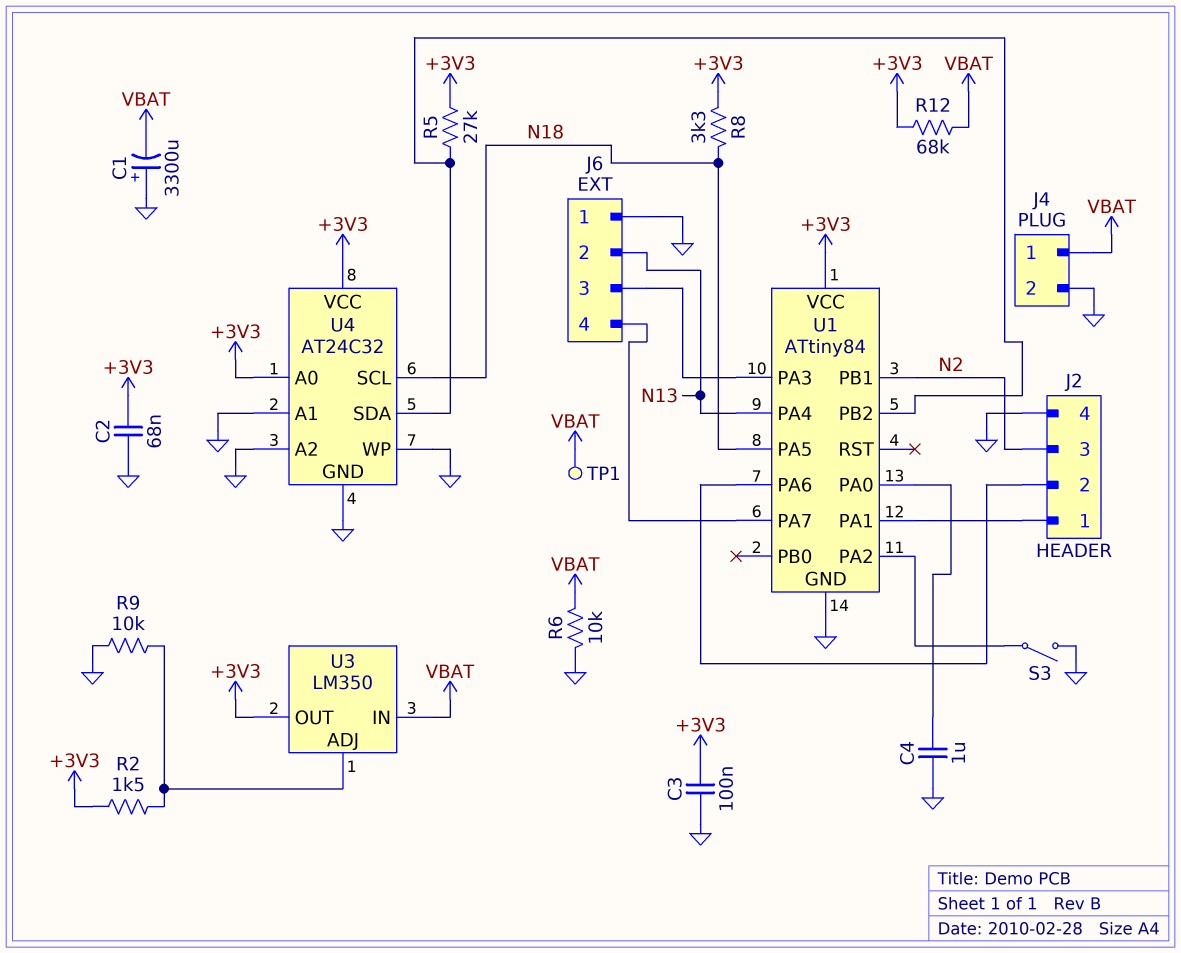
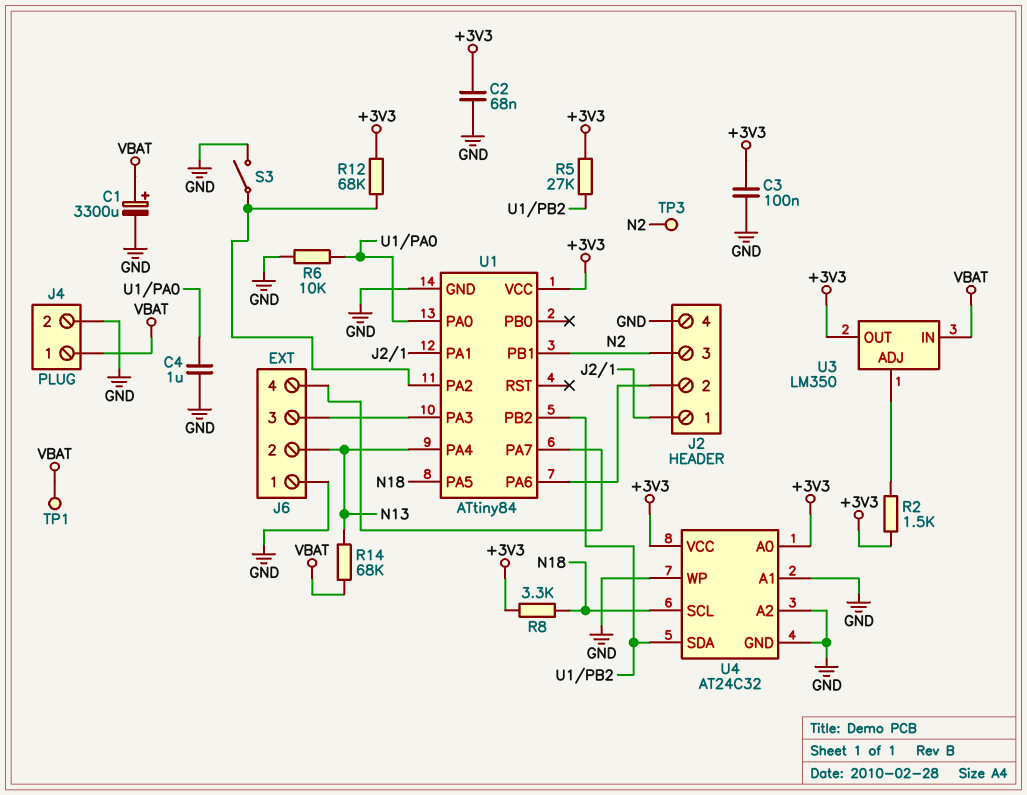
C1: 3300uF (plus GND, minus VBAT) -> 3300uF (plus VBAT, minus GND)
R6: 10k (GND, VBAT) -> 10k (GND, U1/PA0)
R9: 10k (GND, U3/ADJ) -> none
R12: 68k (+3V3, VBAT) -> 68k (+3V3, U1/PA2)
R14: none -> 68k (N13, VBAT)
TP3: none -> test point (N2)

